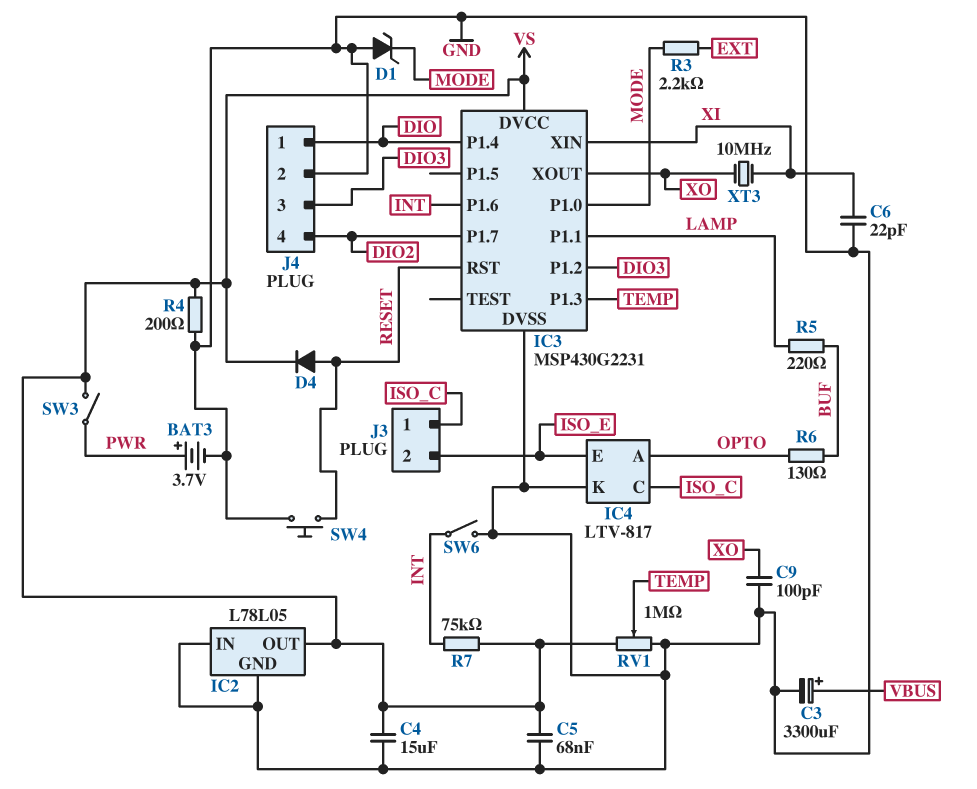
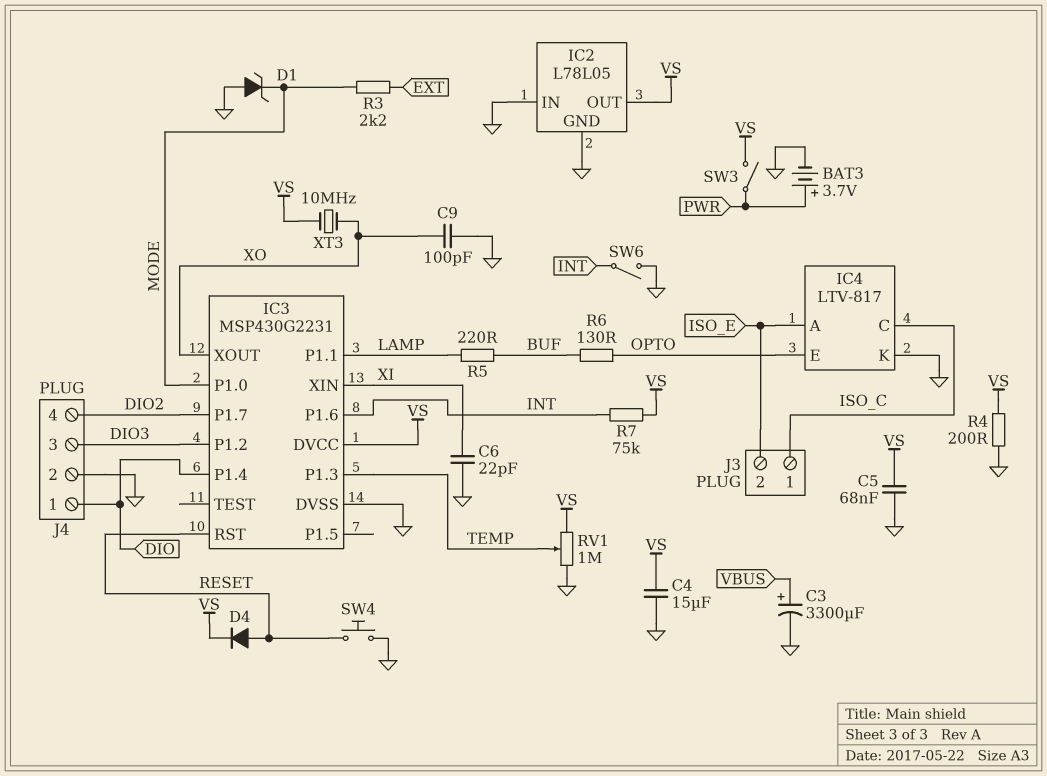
IC4 pin A: OPTO -> ISO_E
IC4 pin E: ISO_E -> OPTO
XT3: 10MHz (XI, XO) -> 10MHz (VS, XO)

